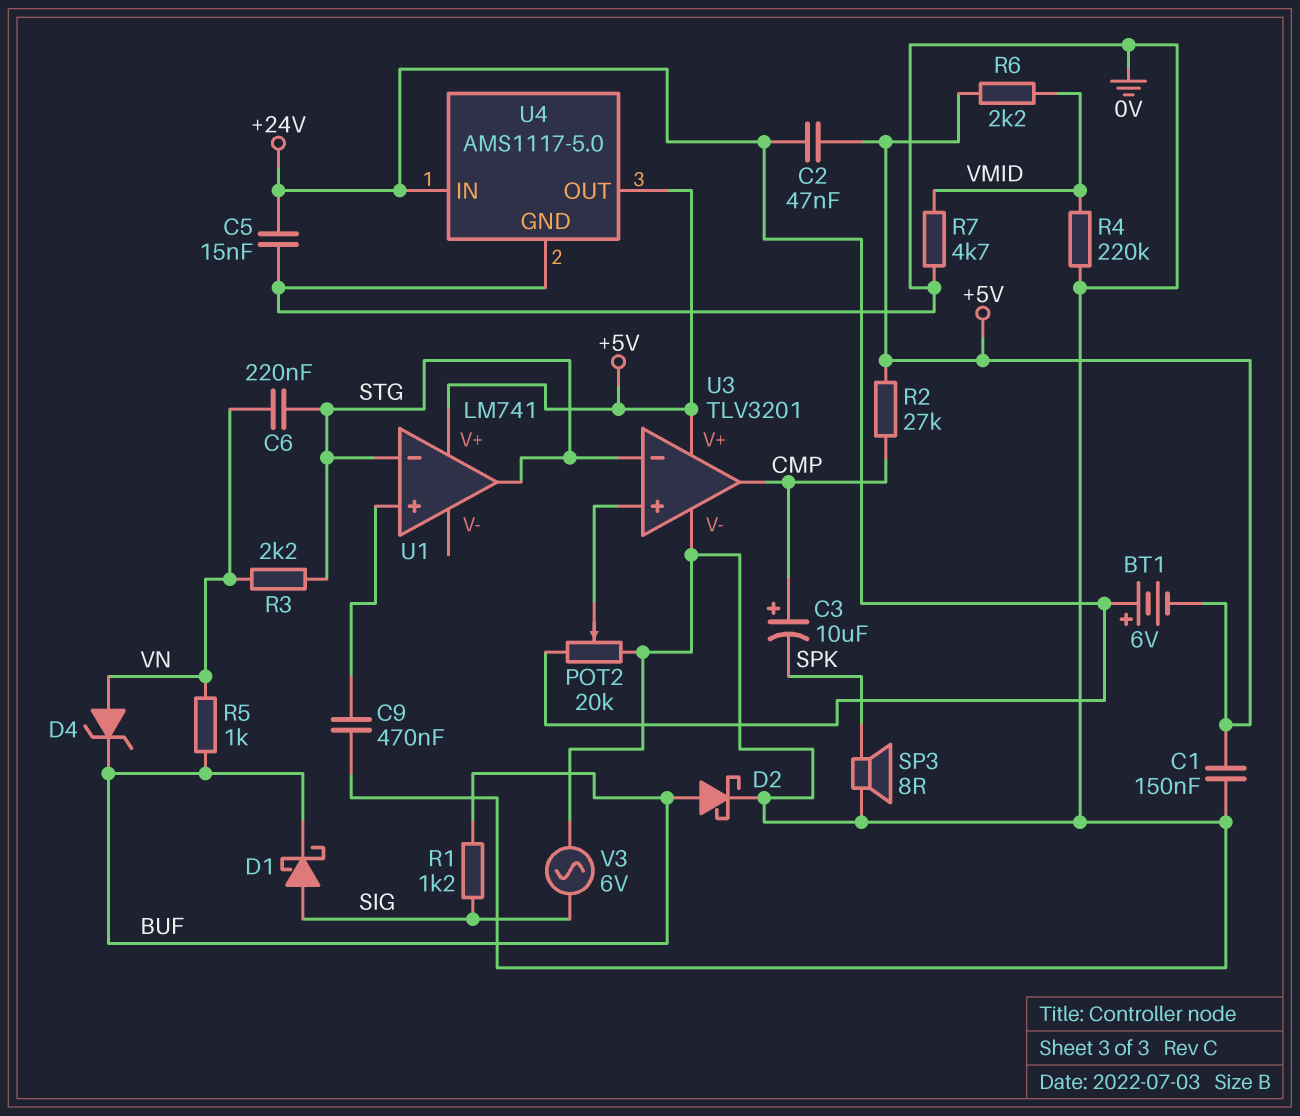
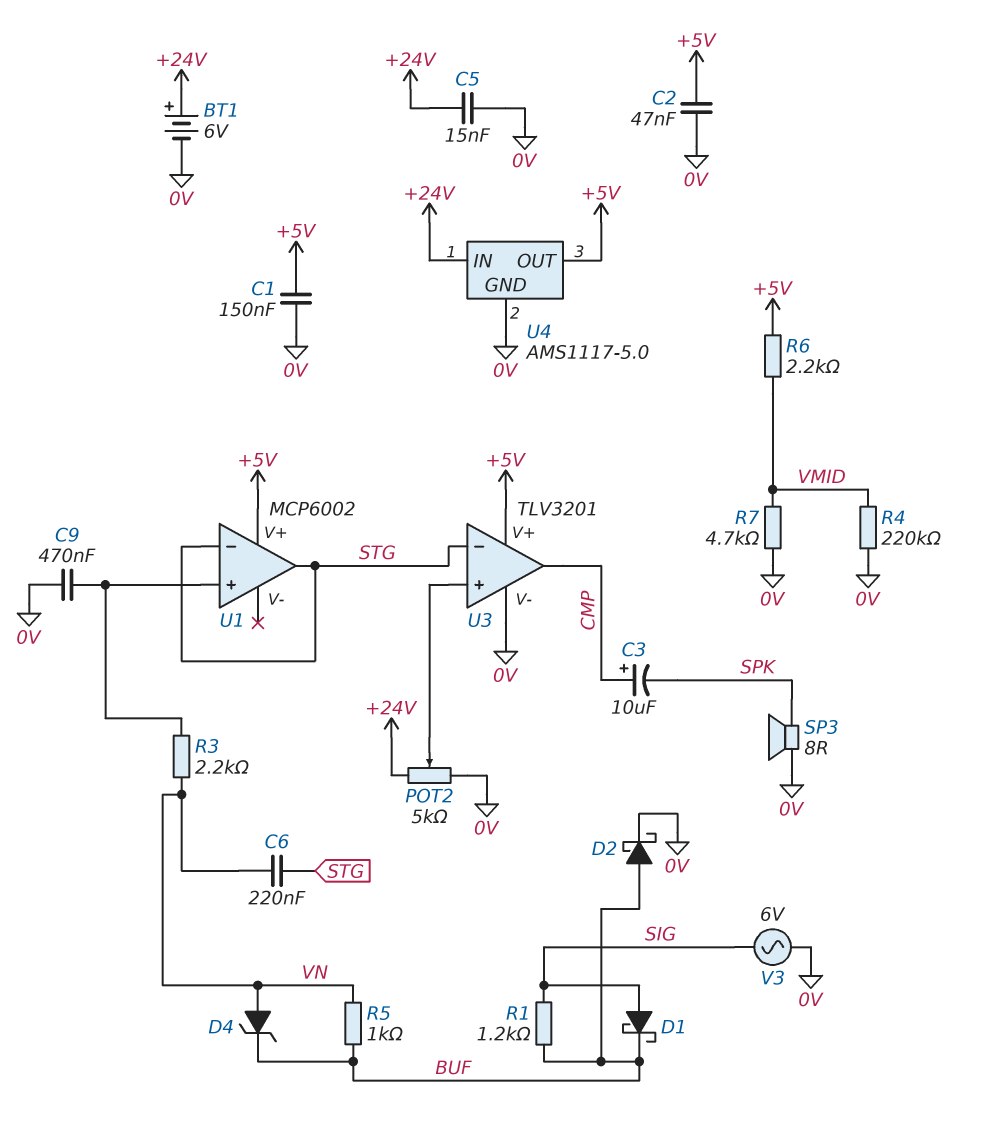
BT1: 6V (plus +24V, minus +5V) -> 6V (plus +24V, minus 0V)
C2: 47nF (+5V, +24V) -> 47nF (+5V, 0V)
POT2: 20k (+24V, 0V, wiper U3/in+) -> 5k (+24V, 0V, wiper U3/in+)
R2: 27k (+5V, CMP) -> none
R3: 2.2k (STG, VN) -> 2.2k (U1/in+, VN)
U1: LM741 -> MCP6002

